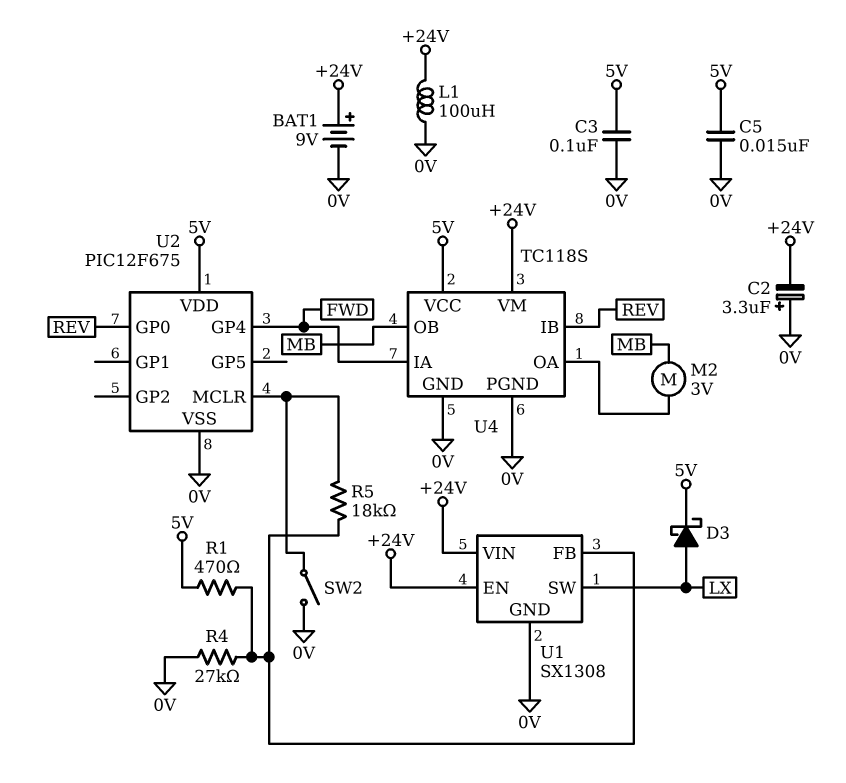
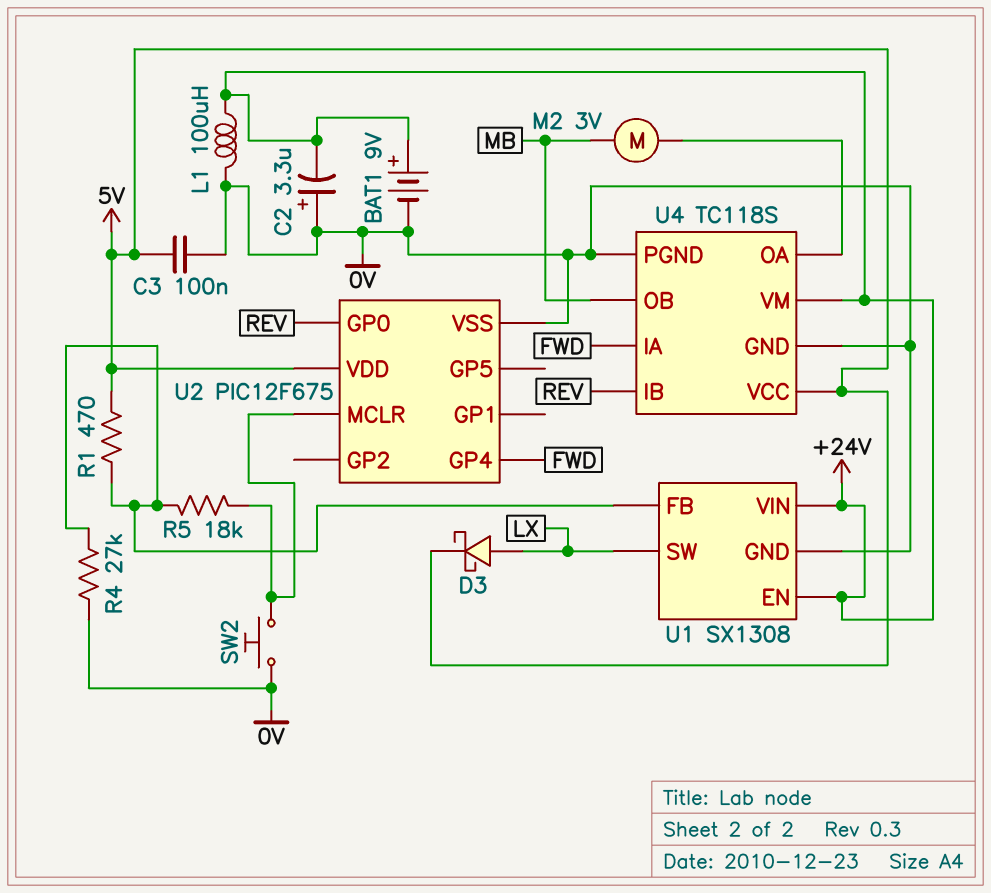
C5: 15nF (0V, 5V) -> none
SW2: switch (0V, U2/MCLR) -> button (0V, U2/MCLR)

